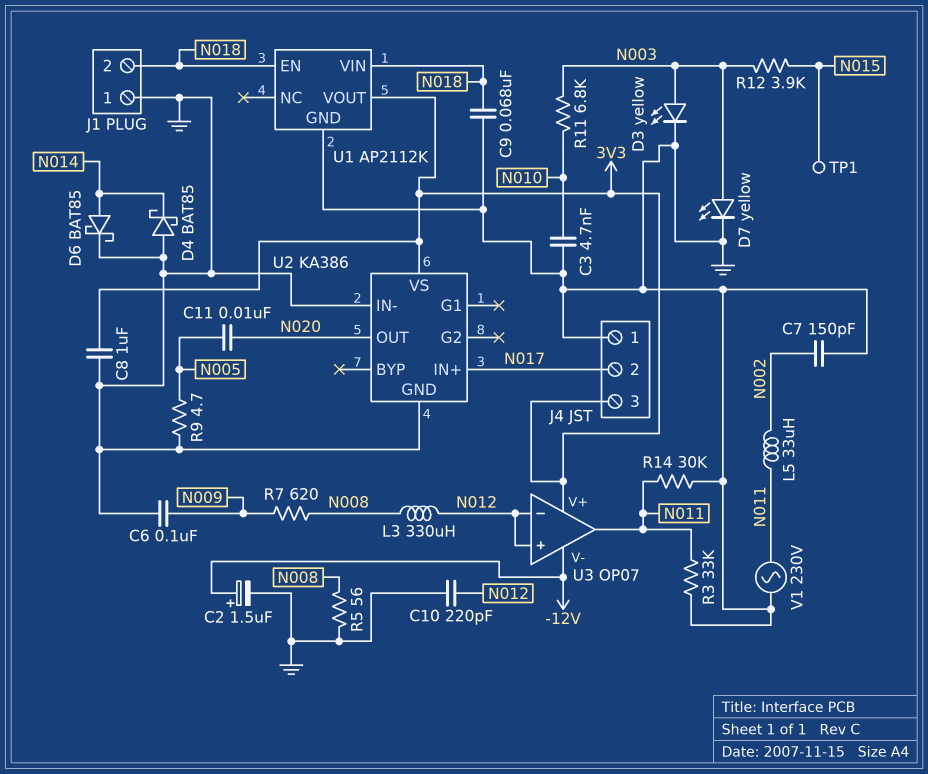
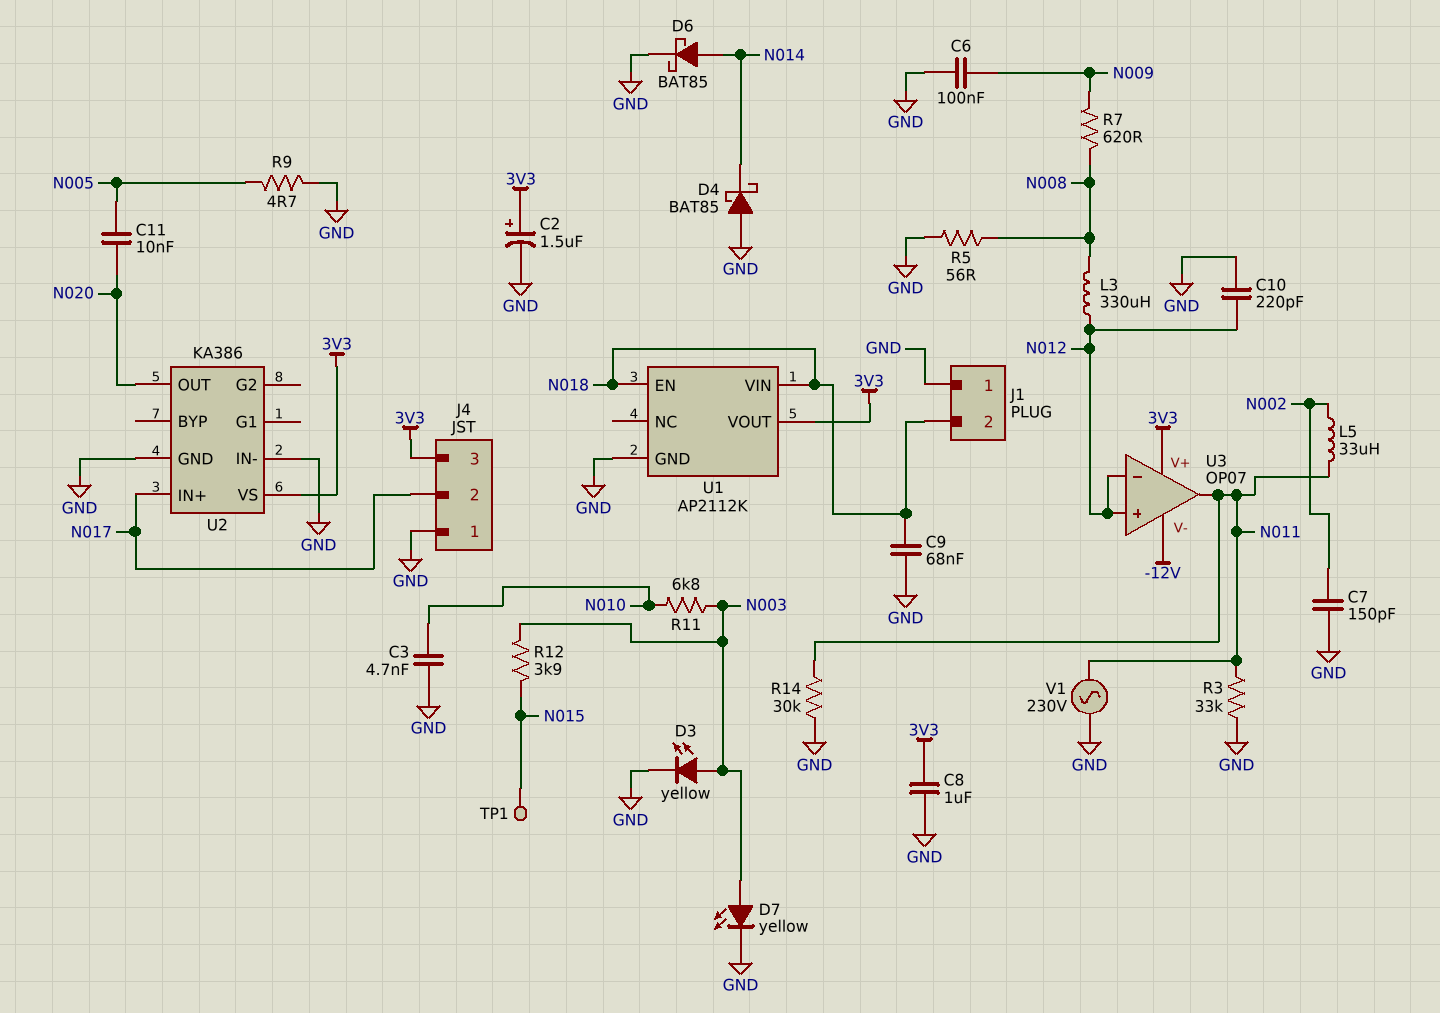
C2: 1.5uF (plus -12V, minus GND) -> 1.5uF (plus 3V3, minus GND)

